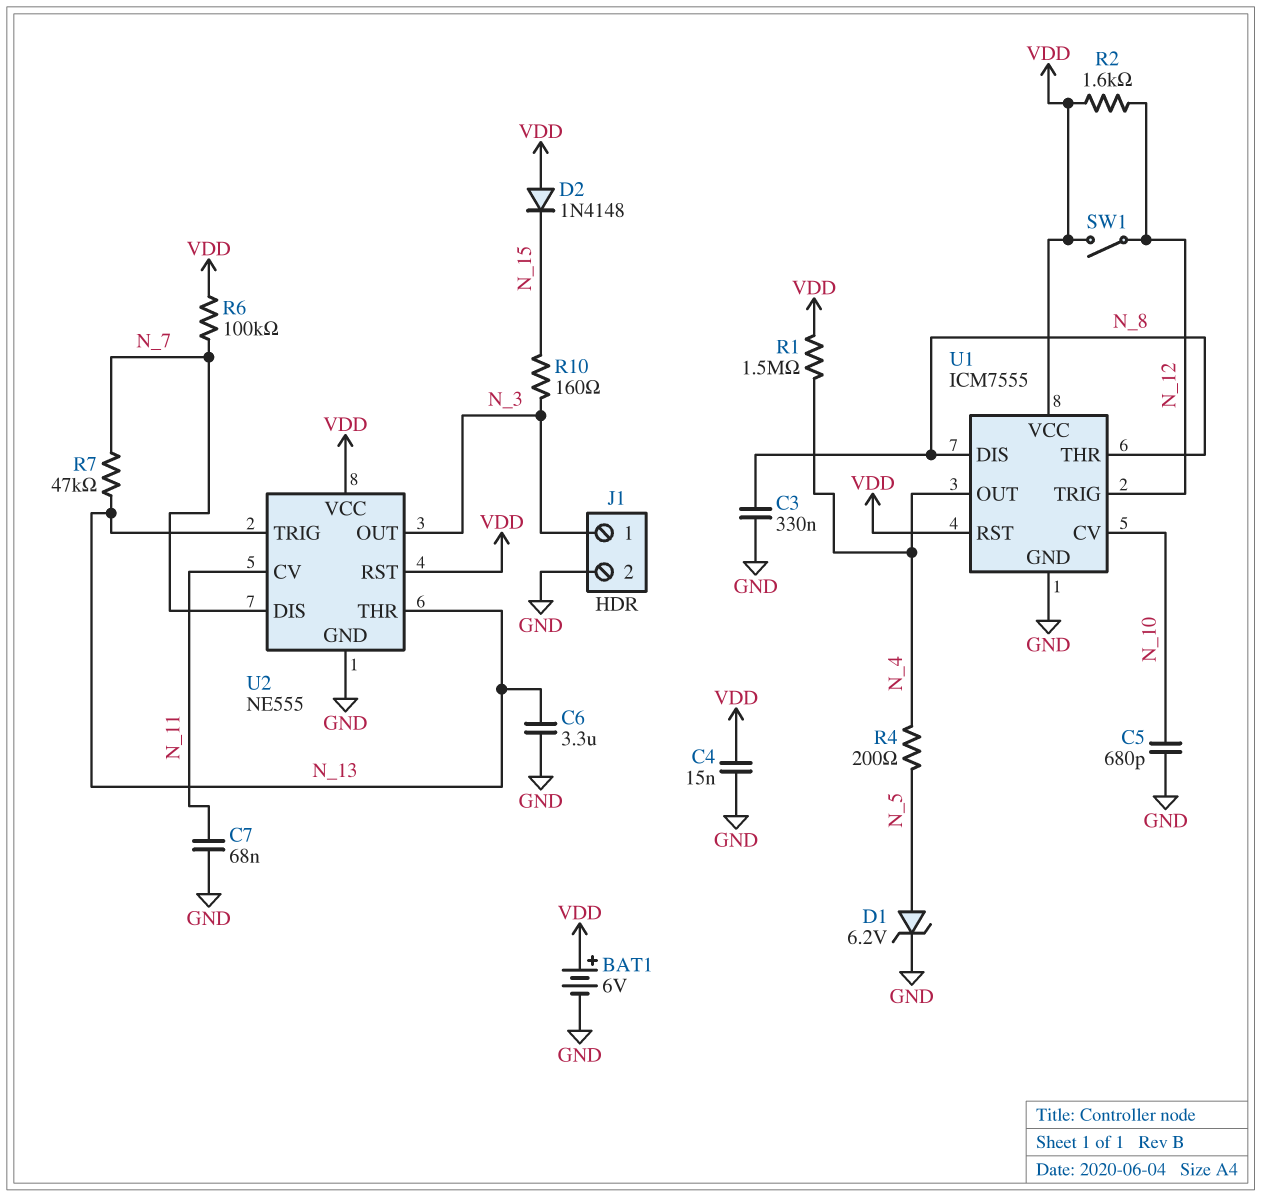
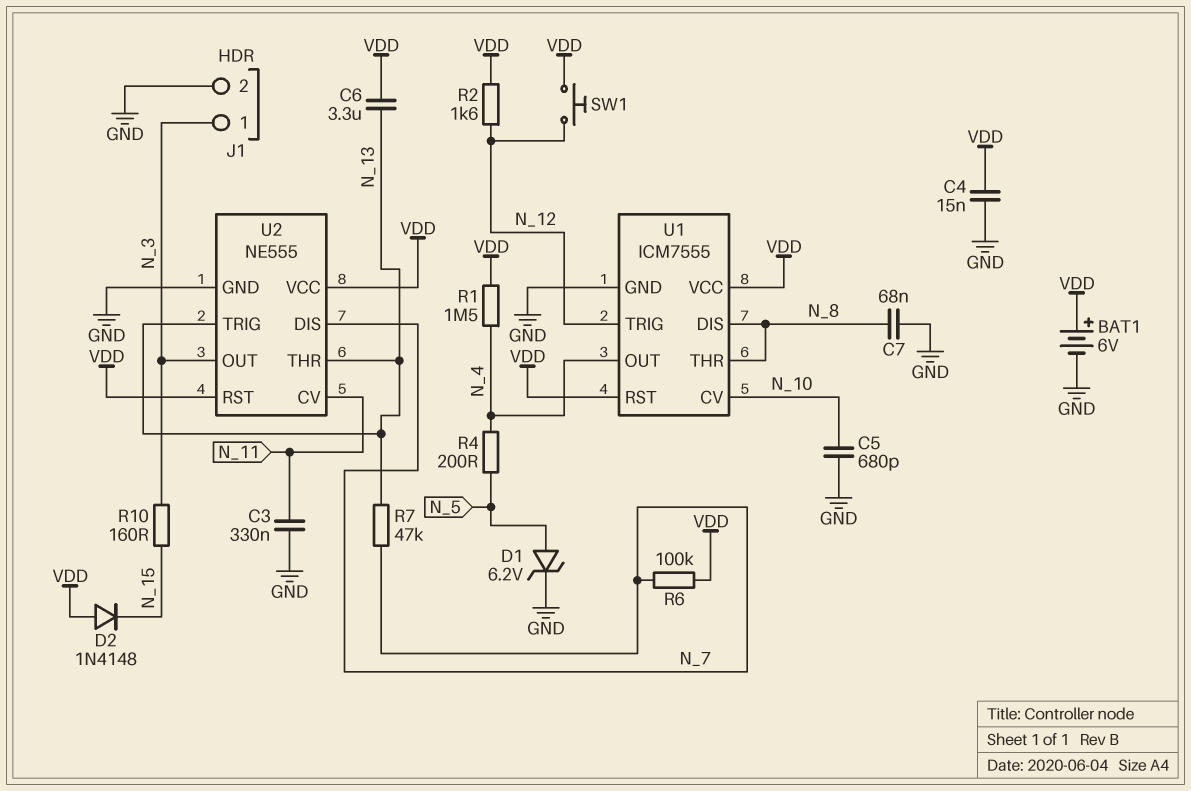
C3: 330nF (GND, N_8) -> 330nF (GND, N_11)
C6: 3.3uF (GND, N_13) -> 3.3uF (N_13, VDD)
C7: 68nF (GND, N_11) -> 68nF (GND, N_8)
SW1: switch (N_12, VDD) -> button (N_12, VDD)

